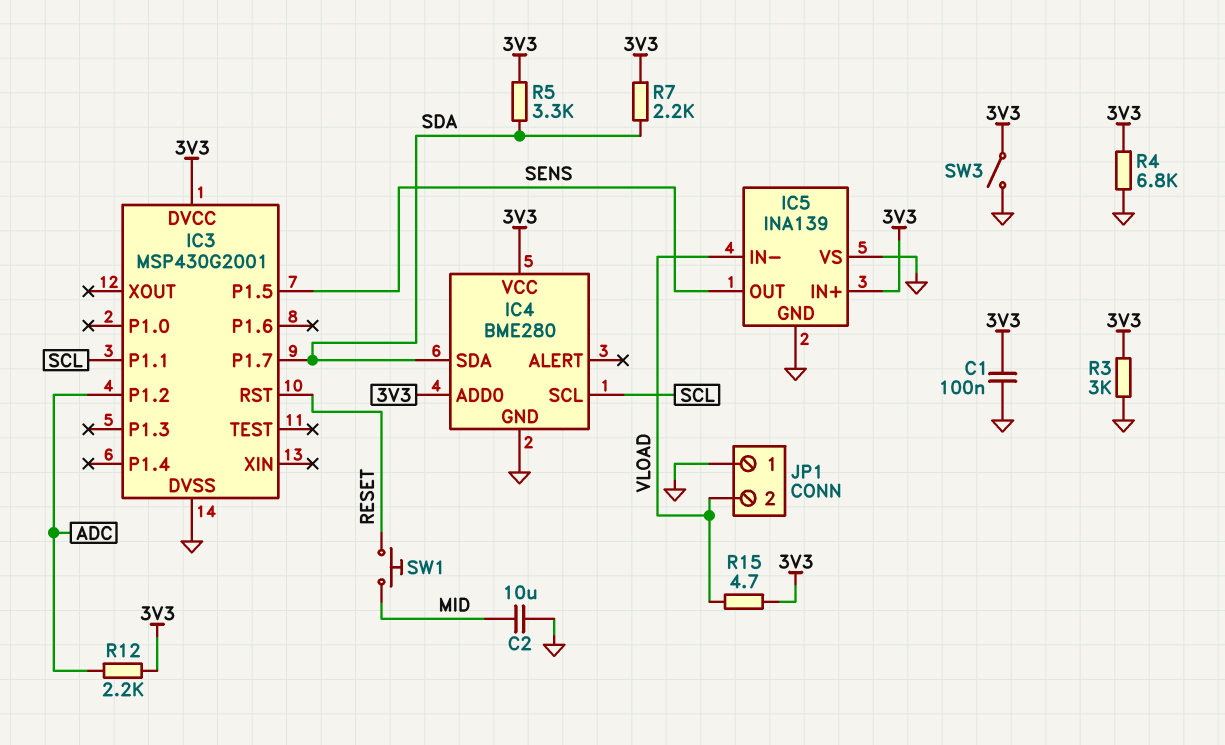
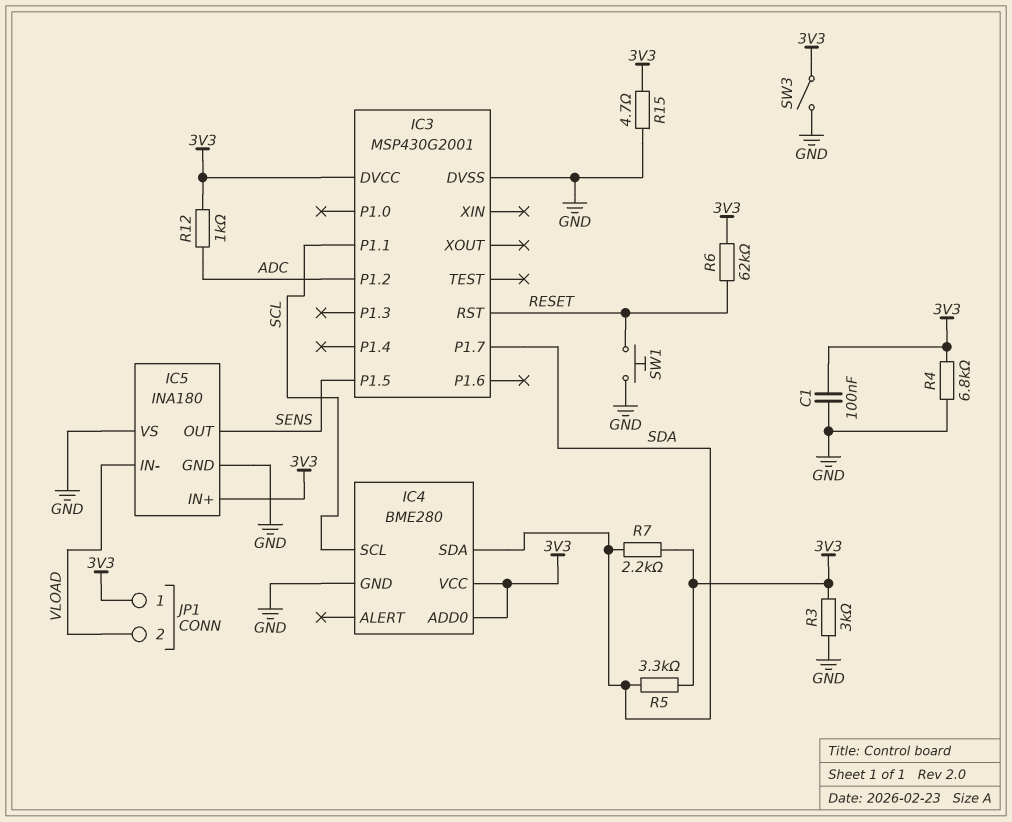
C2: 10uF (GND, MID) -> none
IC5: INA139 -> INA180
JP1 pin 1: GND -> 3V3
R6: none -> 62k (3V3, RESET)
R12: 2.2k (3V3, ADC) -> 1k (3V3, ADC)
R15: 4.7 (3V3, VLOAD) -> 4.7 (3V3, GND)
SW1: button (MID, RESET) -> button (GND, RESET)

